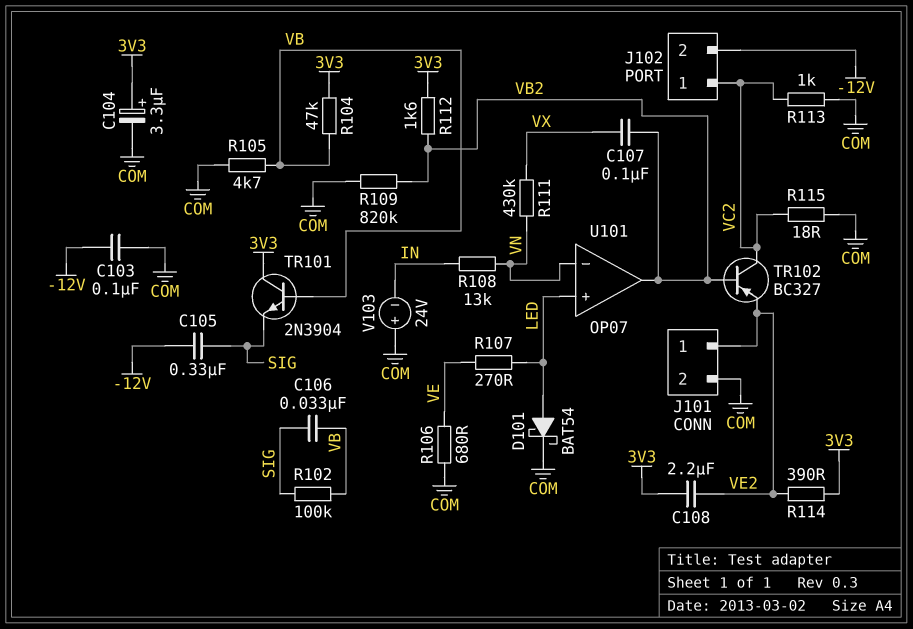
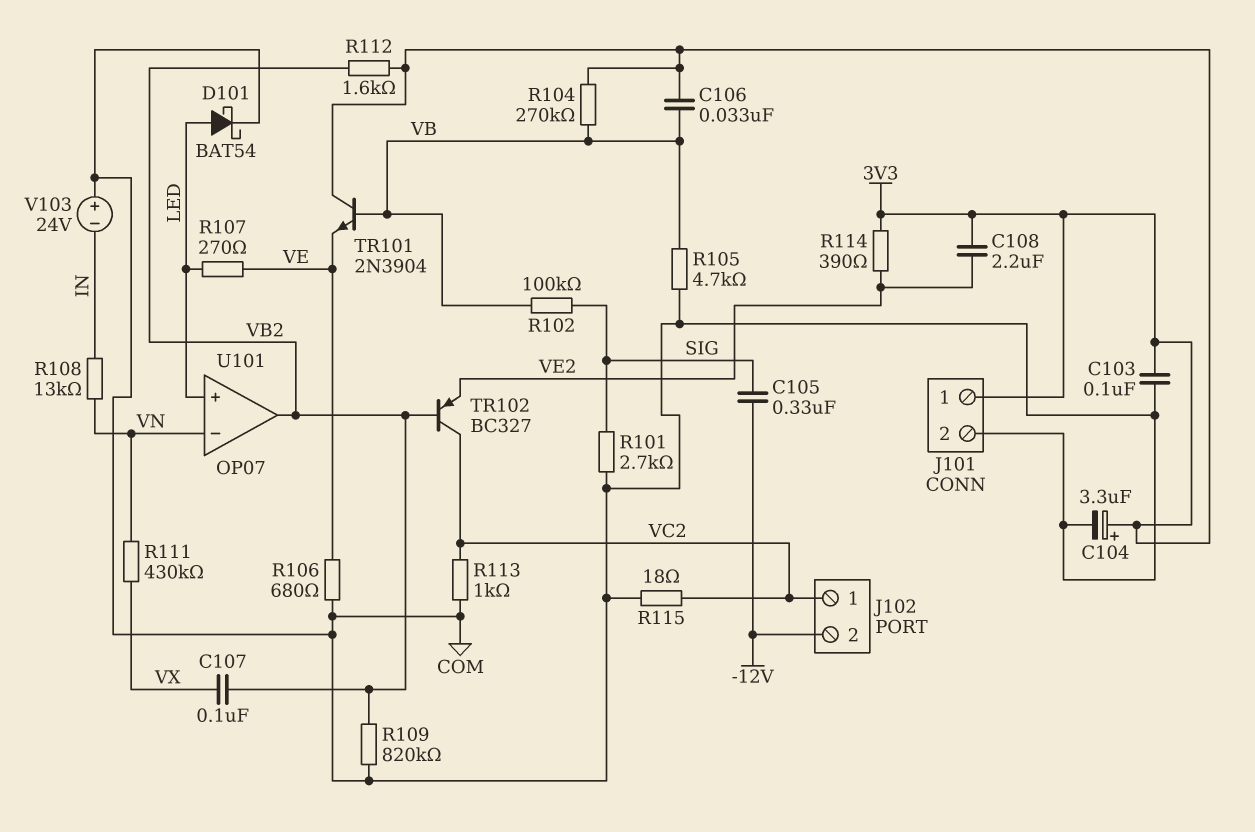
C103: 100nF (-12V, COM) -> 100nF (3V3, COM)
C106: 33nF (SIG, VB) -> 33nF (3V3, VB)
J101 pin 1: VE2 -> 3V3
R101: none -> 2.7k (COM, SIG)
R104: 47k (3V3, VB) -> 270k (3V3, VB)
TR101: NPN 2N3904 (B VB, C 3V3, E SIG) -> NPN 2N3904 (B VB, C 3V3, E VE)

